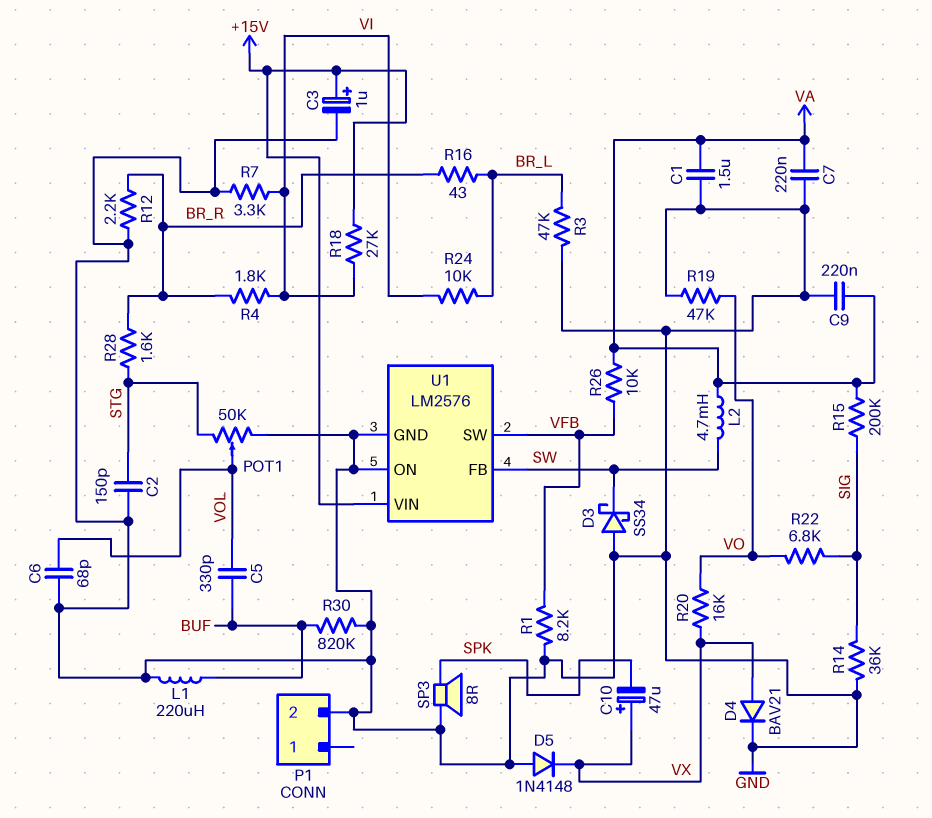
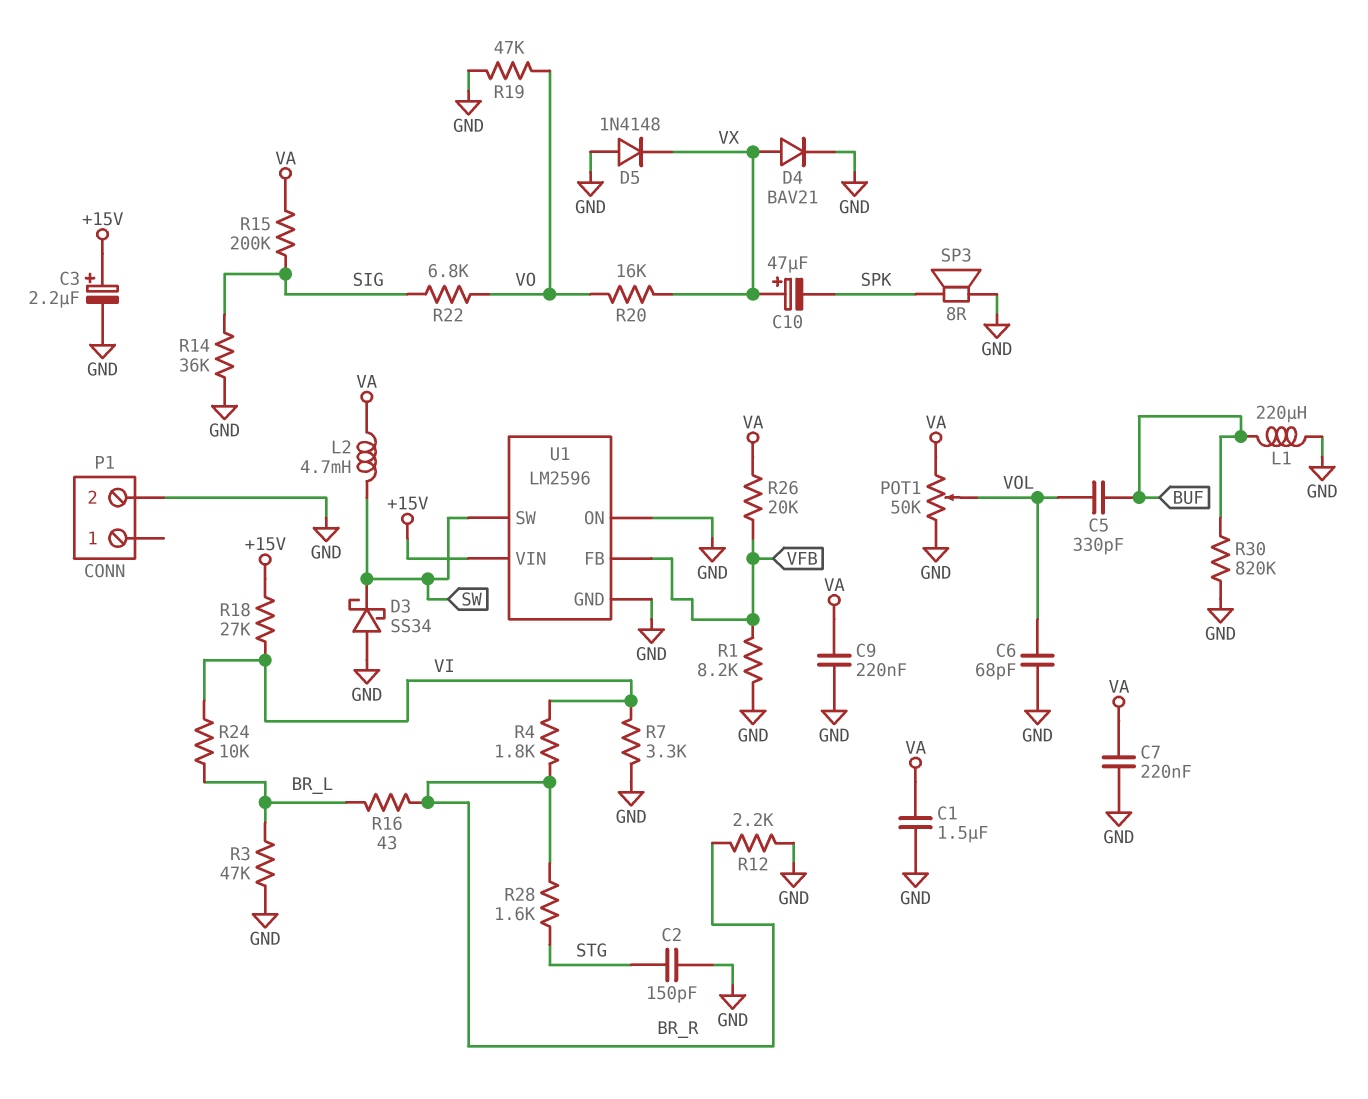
C3: 1uF (plus +15V, minus GND) -> 2.2uF (plus +15V, minus GND)
POT1: 50k (GND, STG, wiper VOL) -> 50k (GND, VA, wiper VOL)
R26: 10k (VA, VFB) -> 20k (VA, VFB)
U1: LM2576 -> LM2596
U1 pin FB: SW -> VFB
U1 pin SW: VFB -> SW

